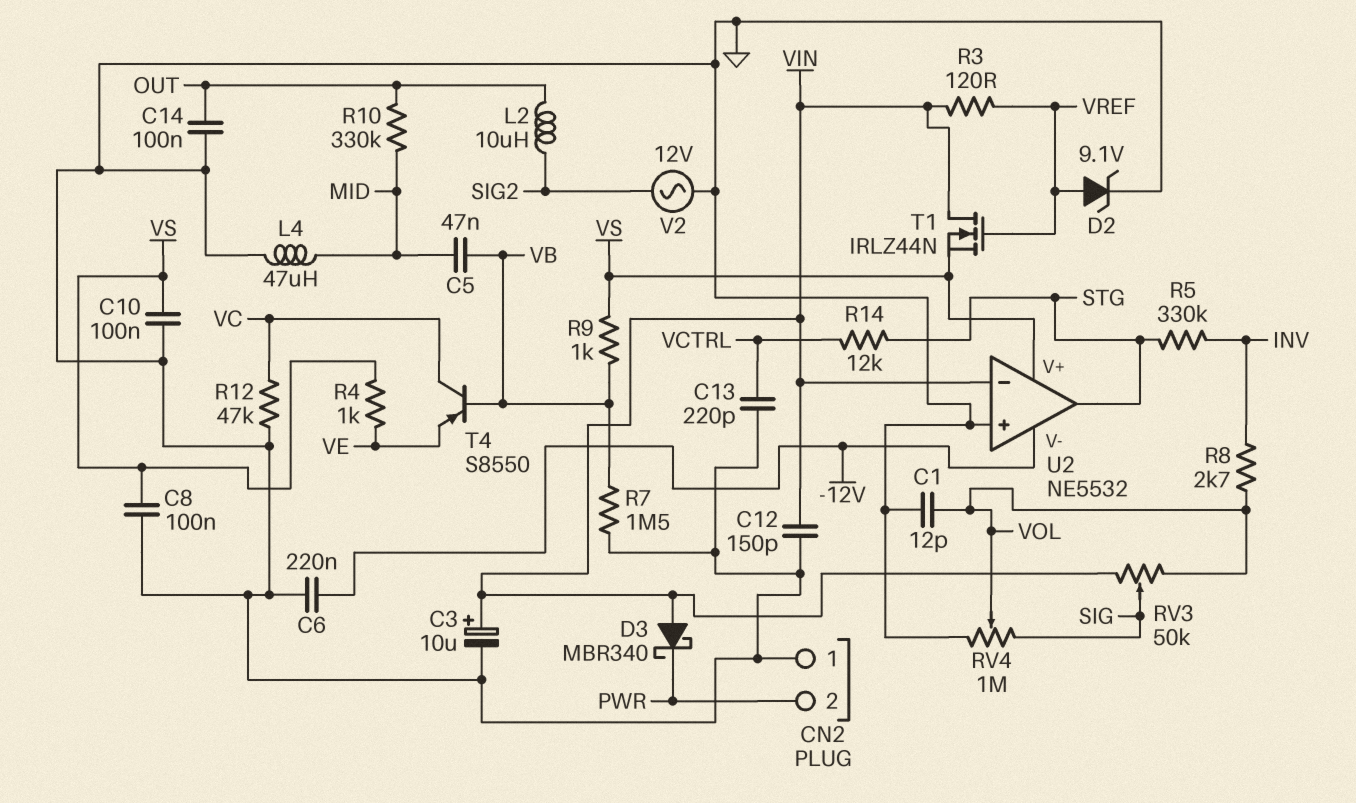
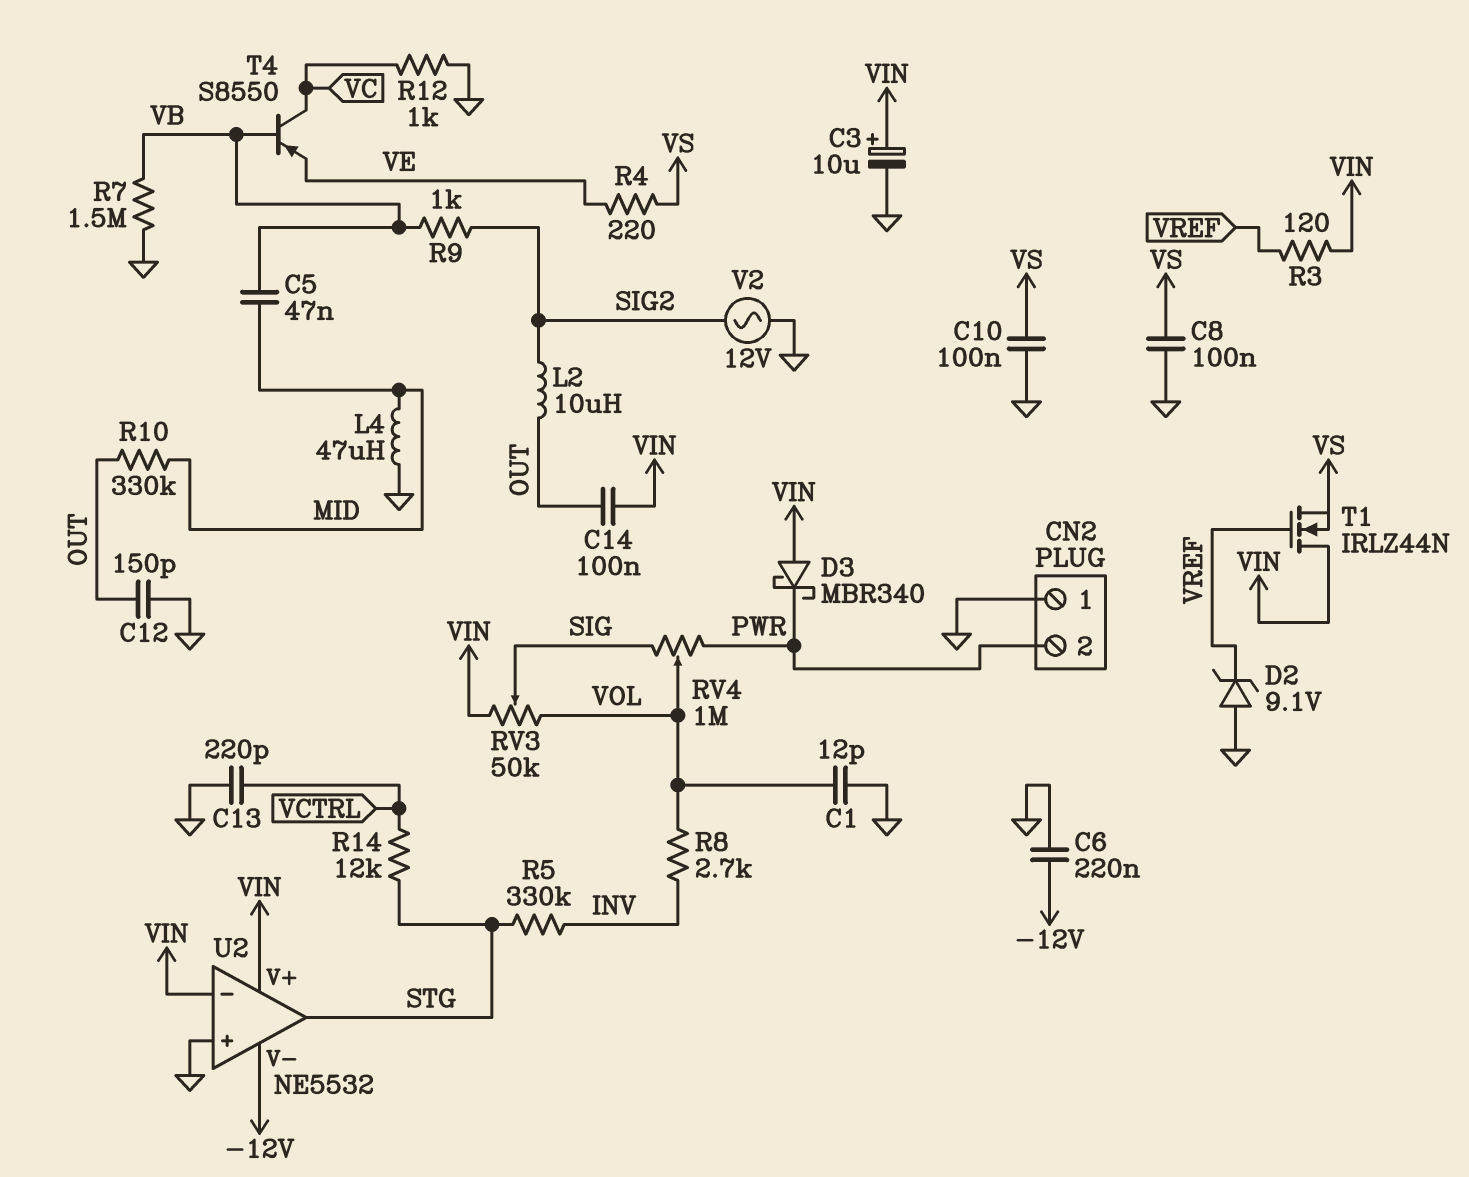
C12: 150pF (GND, VIN) -> 150pF (GND, OUT)
C14: 100nF (GND, OUT) -> 100nF (OUT, VIN)
D2: zener 9.1V (A VREF, K GND) -> zener 9.1V (A GND, K VREF)
R4: 1k (VE, VS) -> 220 (VE, VS)
R9: 1k (VB, VS) -> 1k (SIG2, VB)
R12: 47k (GND, VC) -> 1k (GND, VC)
RV4: 1M (GND, SIG, wiper VOL) -> 1M (PWR, SIG, wiper VOL)
U2 pin V+: VS -> VIN

